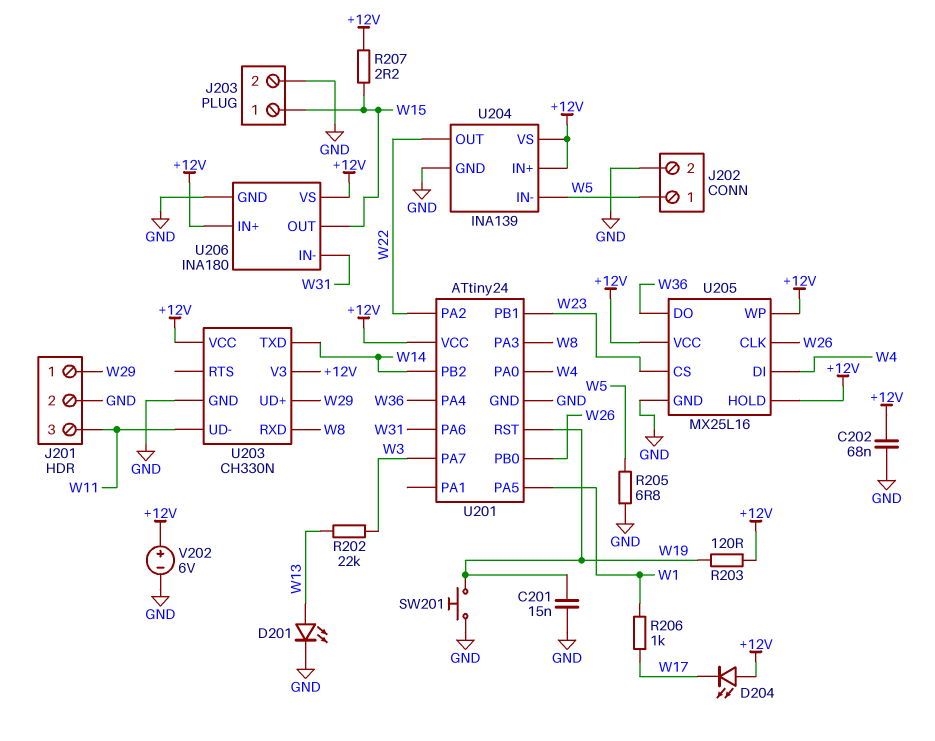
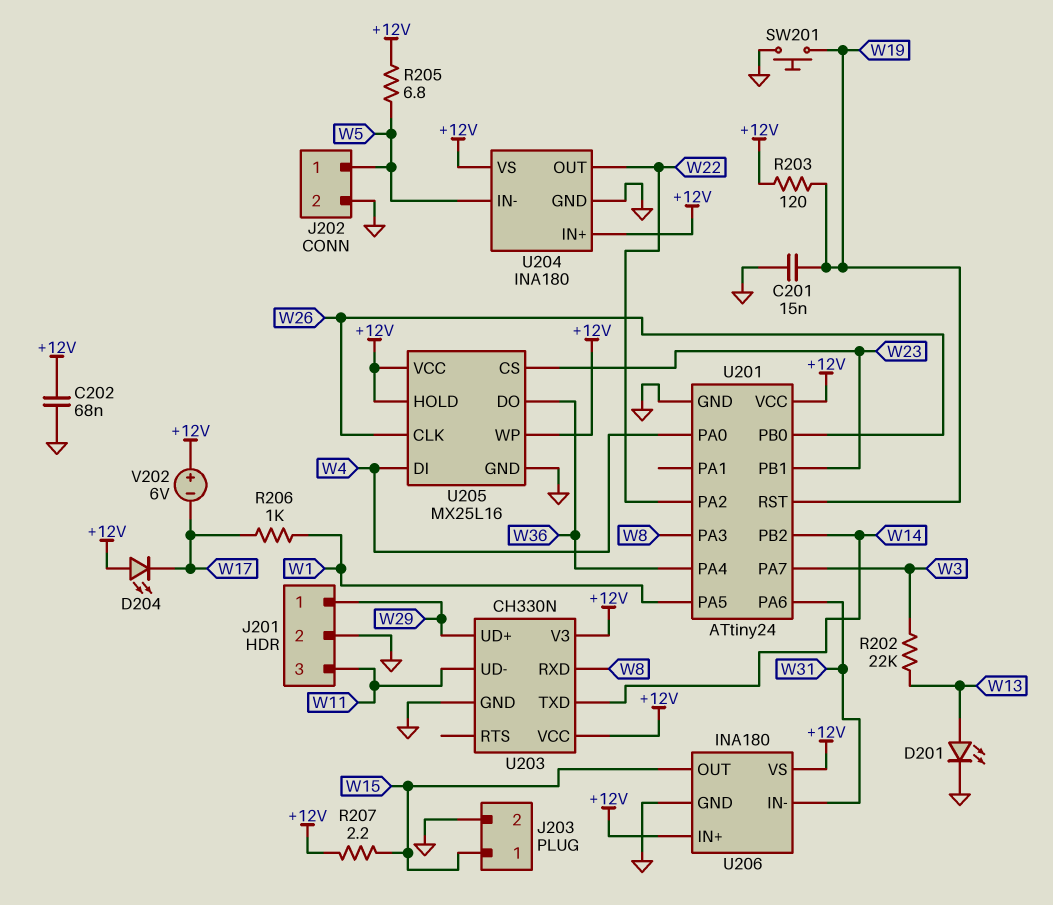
R205: 6.8 (GND, W5) -> 6.8 (+12V, W5)
U204: INA139 -> INA180
V202: 6V (plus +12V, minus GND) -> 6V (plus +12V, minus W17)

